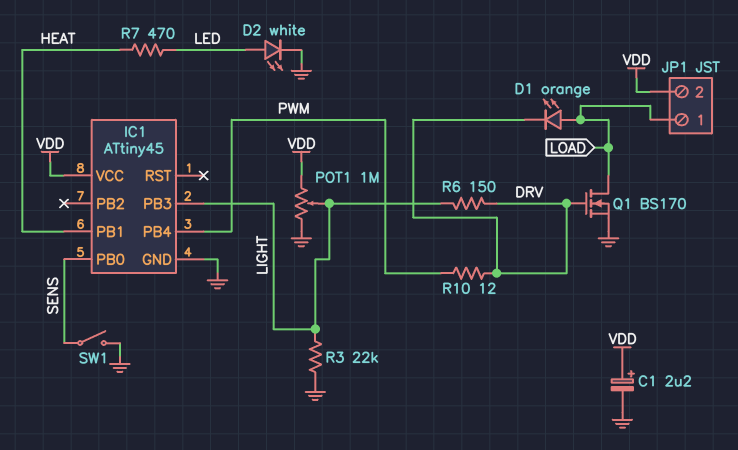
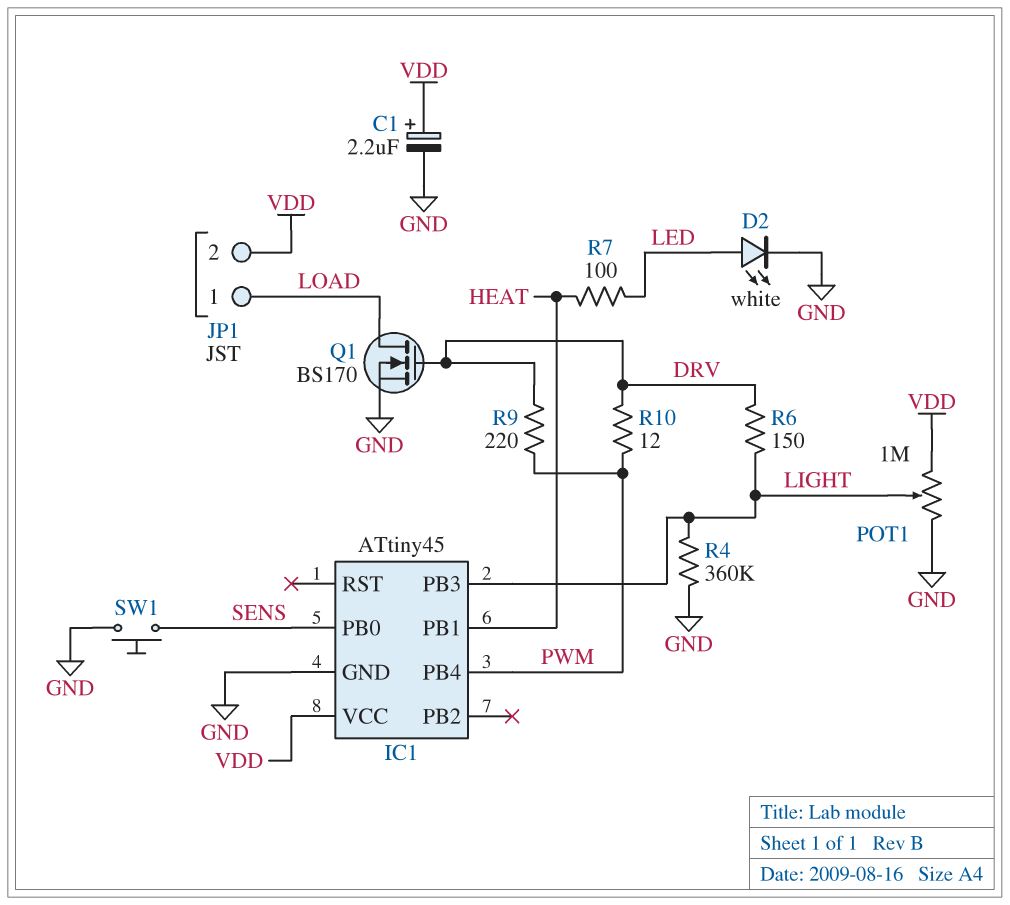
D1: LED orange (A LOAD, K DRV) -> none
R3: 22k (GND, LIGHT) -> none
R4: none -> 360k (GND, LIGHT)
R7: 470 (HEAT, LED) -> 100 (HEAT, LED)
R9: none -> 220 (DRV, PWM)
SW1: switch (GND, SENS) -> button (GND, SENS)

